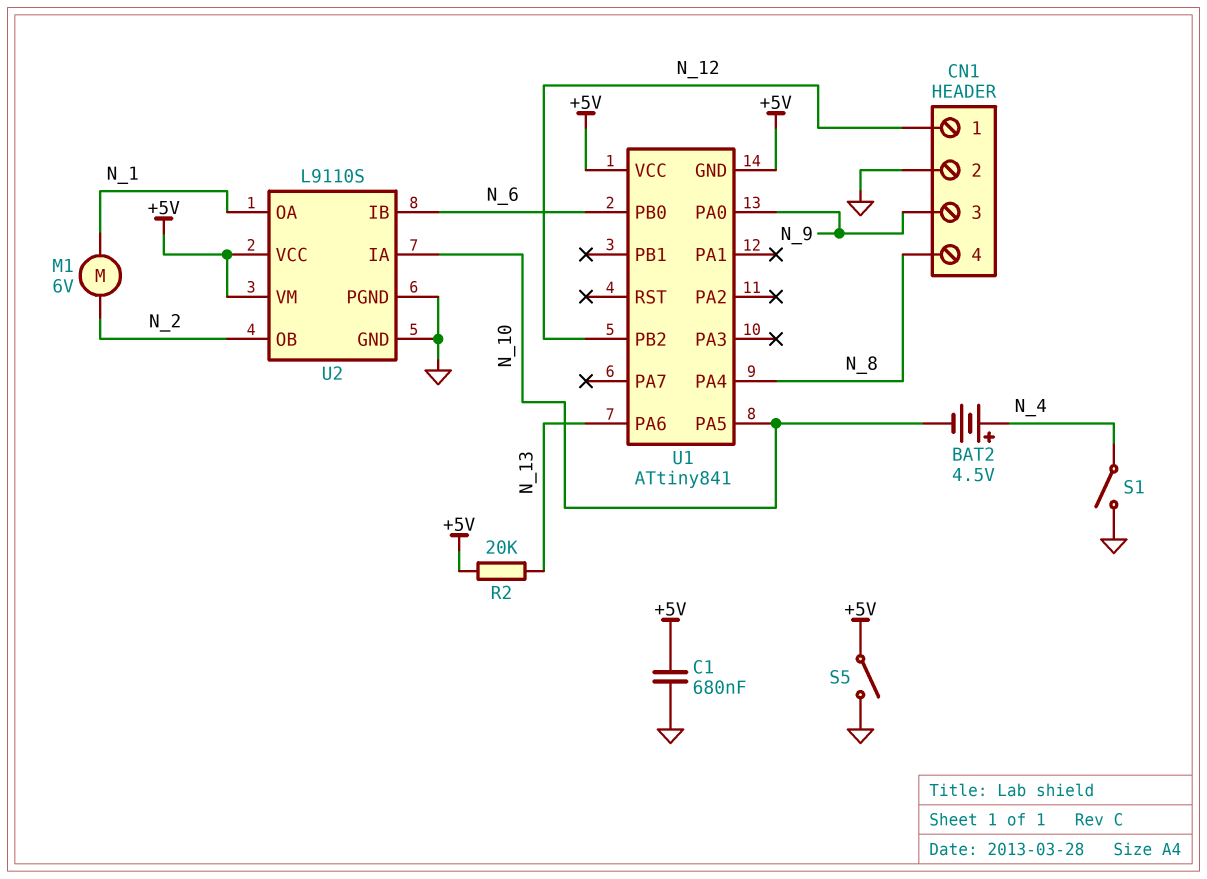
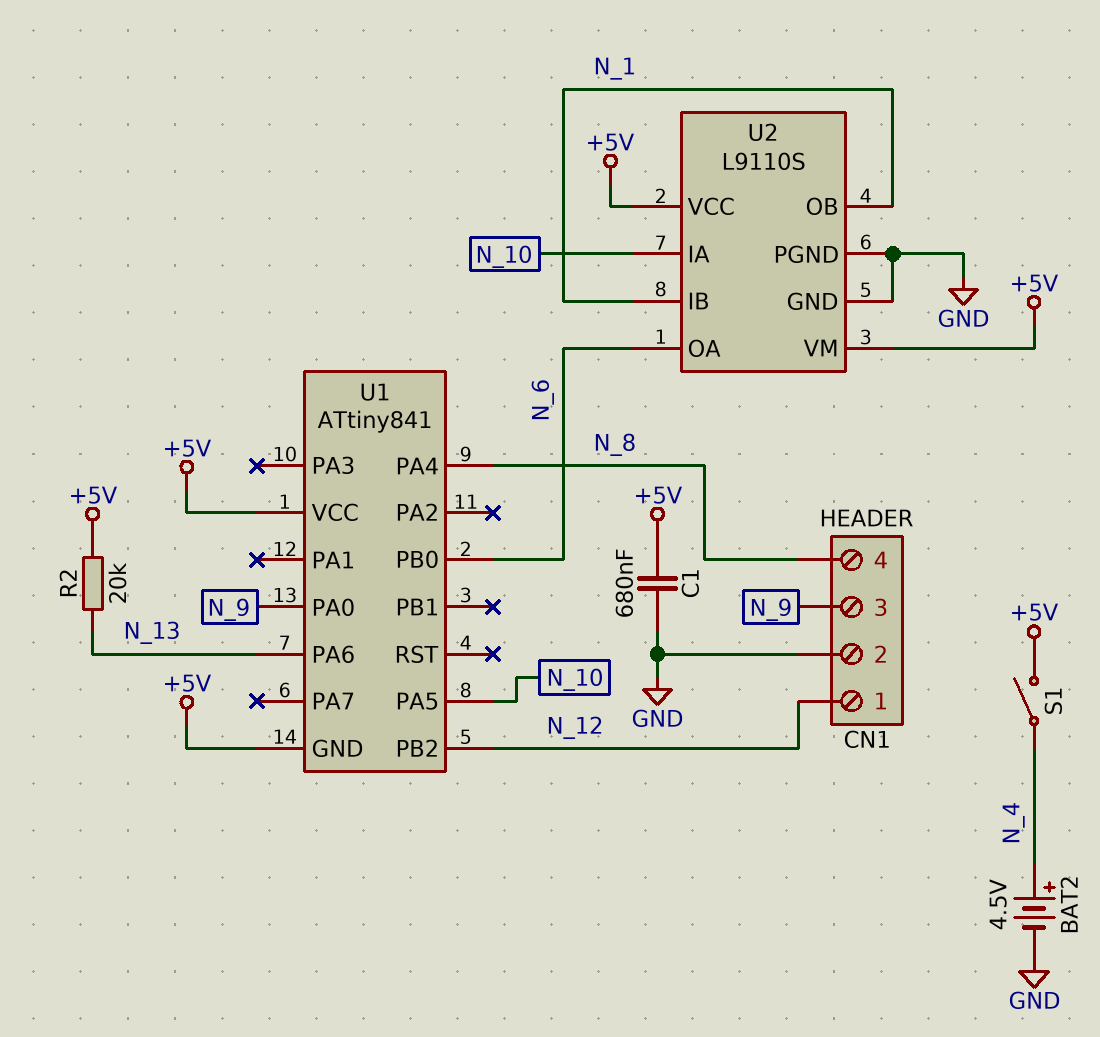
BAT2: 4.5V (plus N_4, minus N_10) -> 4.5V (plus N_4, minus GND)
M1: motor 6V (N_1, N_2) -> none
S1: switch (GND, N_4) -> switch (+5V, N_4)
S5: switch (+5V, GND) -> none
U2 pin IB: N_6 -> N_1
U2 pin OA: N_1 -> N_6
U2 pin OB: N_2 -> N_1

